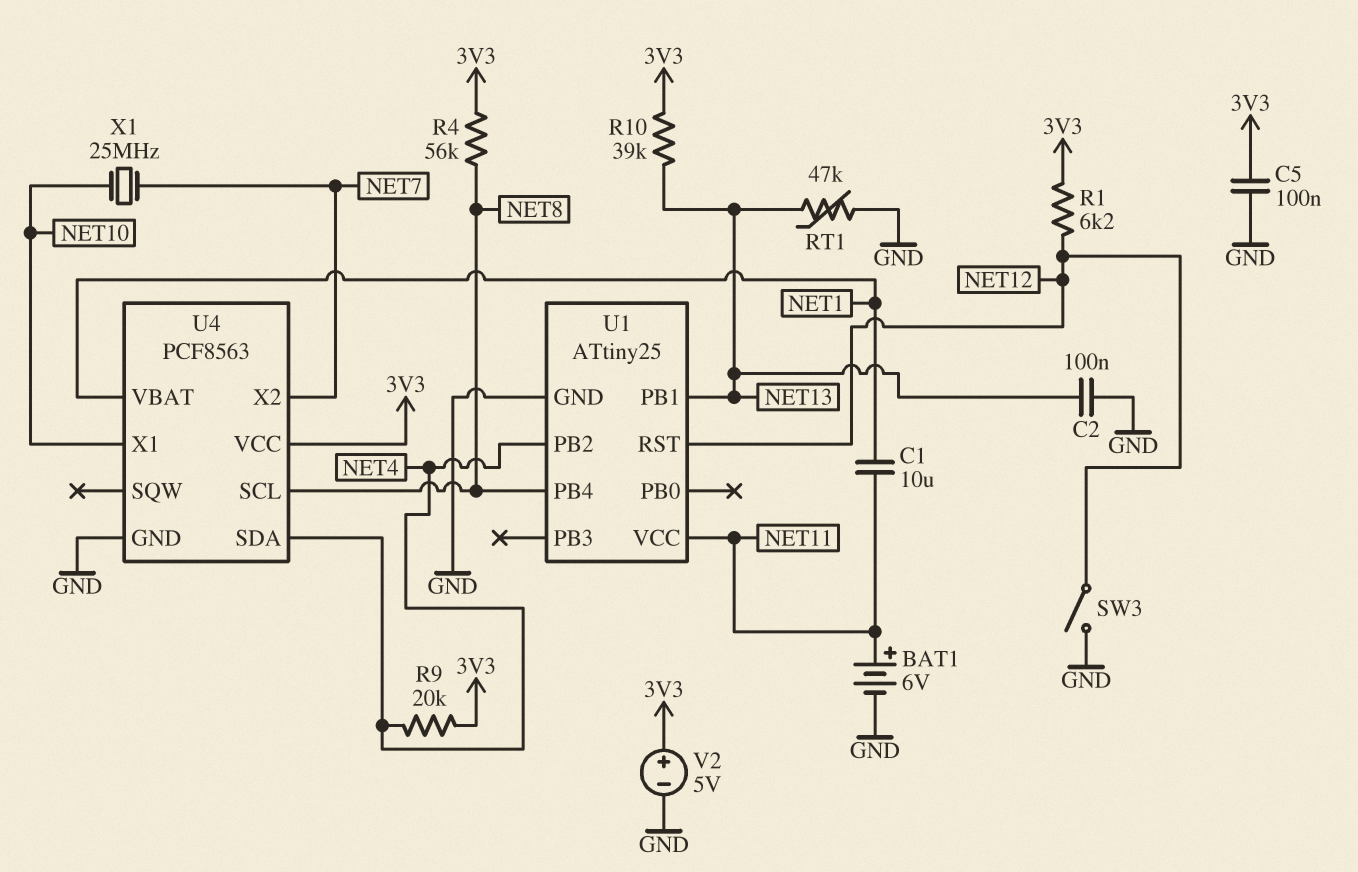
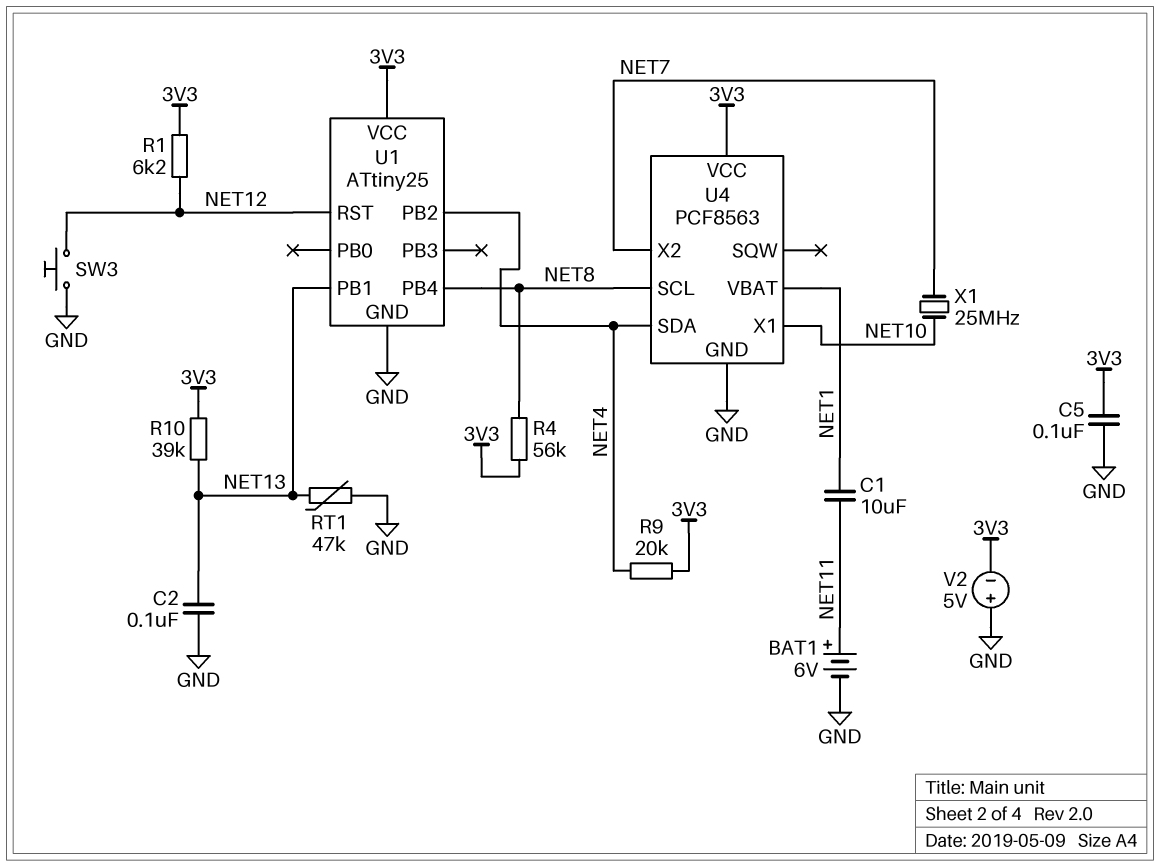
SW3: switch (GND, NET12) -> button (GND, NET12)
U1 pin VCC: NET11 -> 3V3
V2: 5V (plus 3V3, minus GND) -> 5V (plus GND, minus 3V3)

